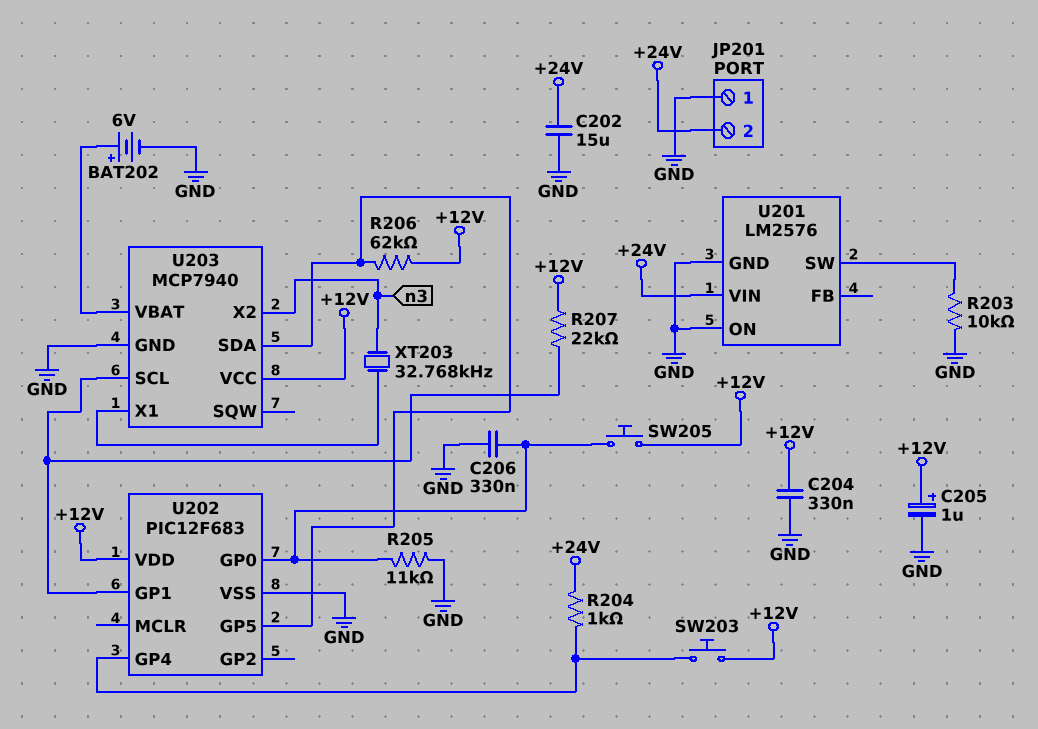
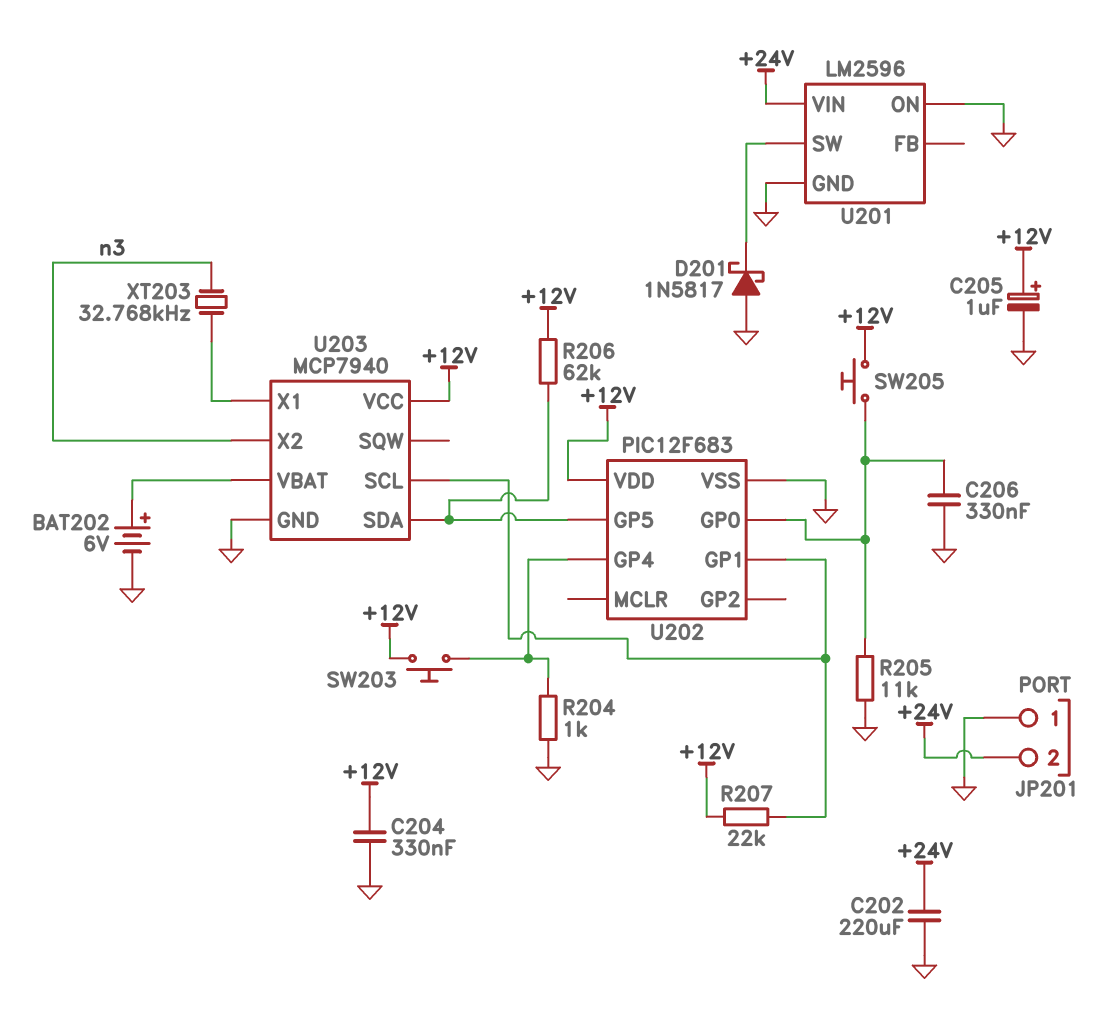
C202: 15uF (+24V, GND) -> 220uF (+24V, GND)
D201: none -> schottky 1N5817 (A GND, K U201/SW)
R203: 10k (GND, U201/SW) -> none
R204: 1k (+24V, U202/GP4) -> 1k (GND, U202/GP4)
U201: LM2576 -> LM2596

